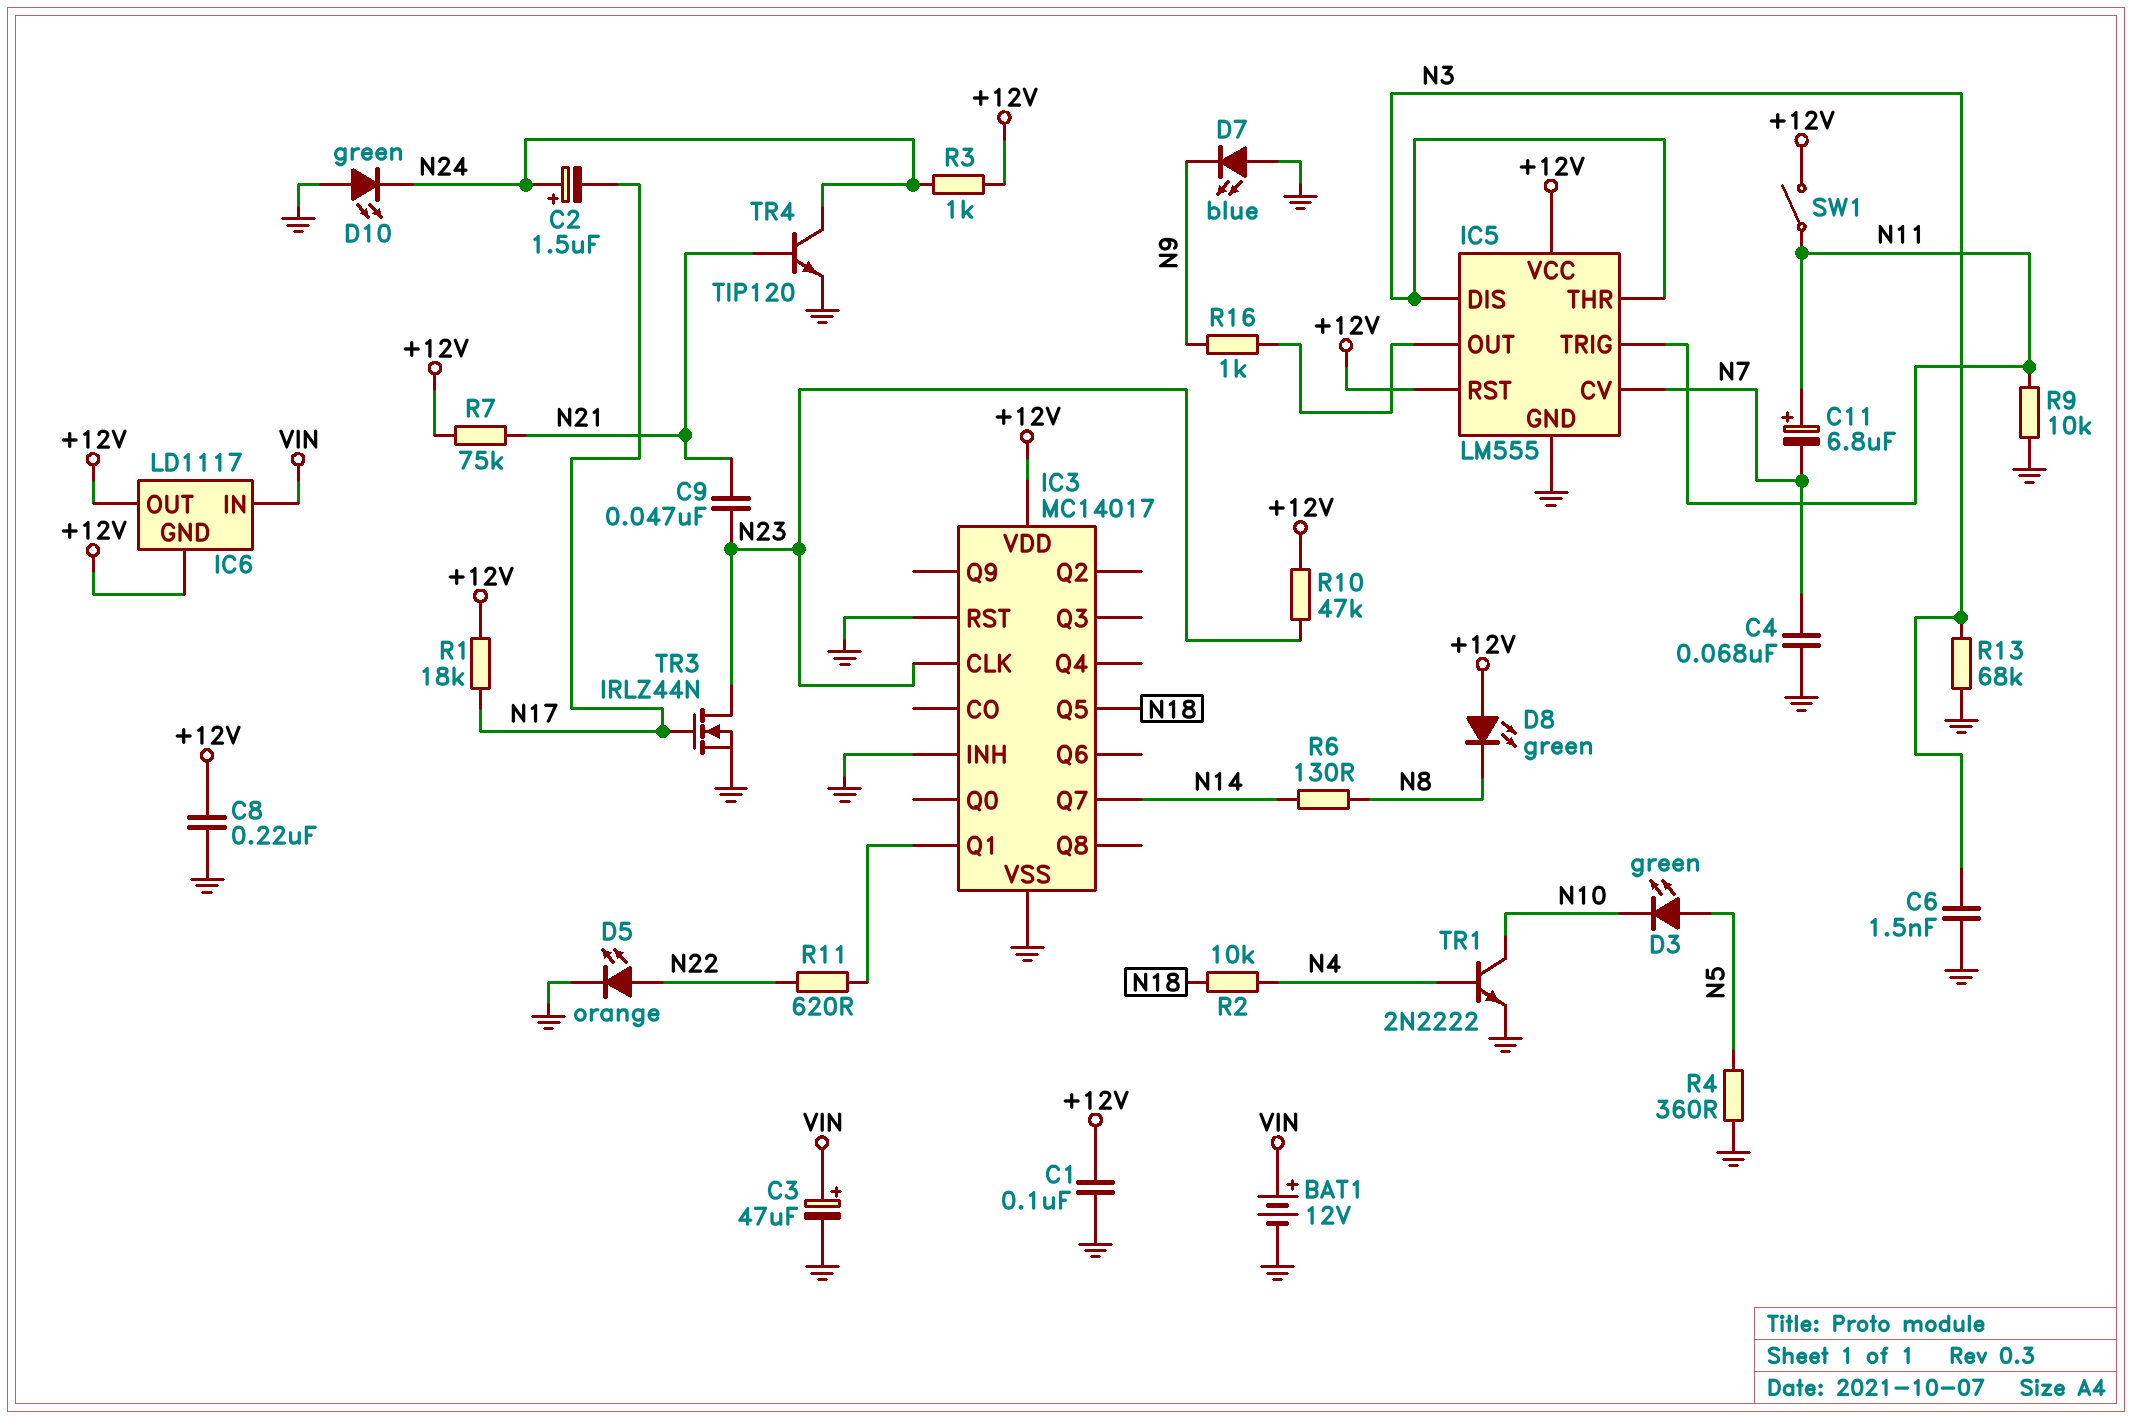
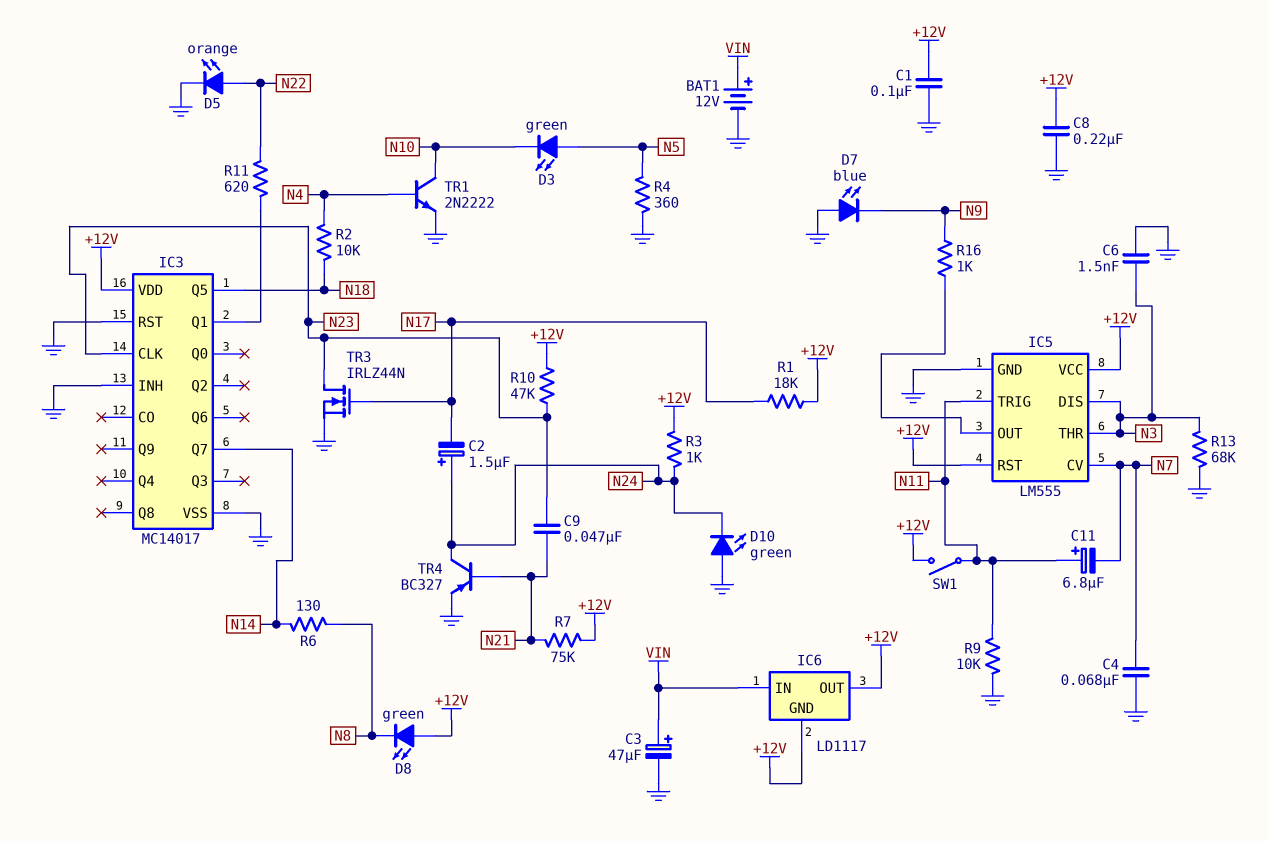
TR4: NPN TIP120 (B N21, C N24, E GND) -> PNP BC327 (B N21, C N24, E GND)

